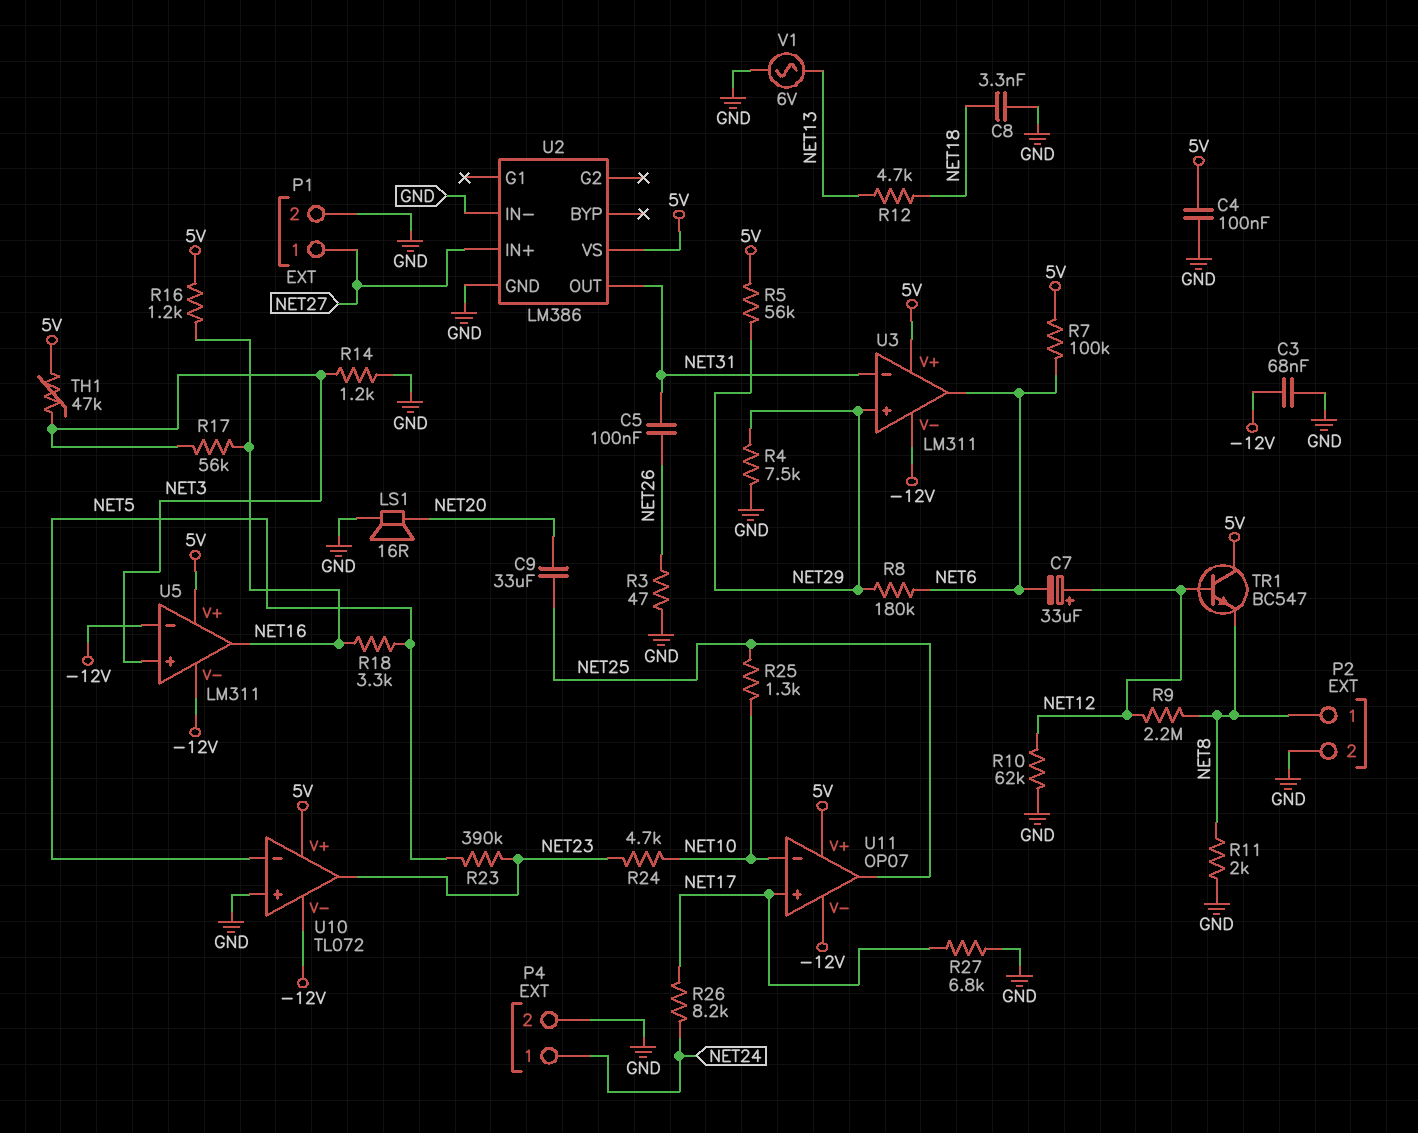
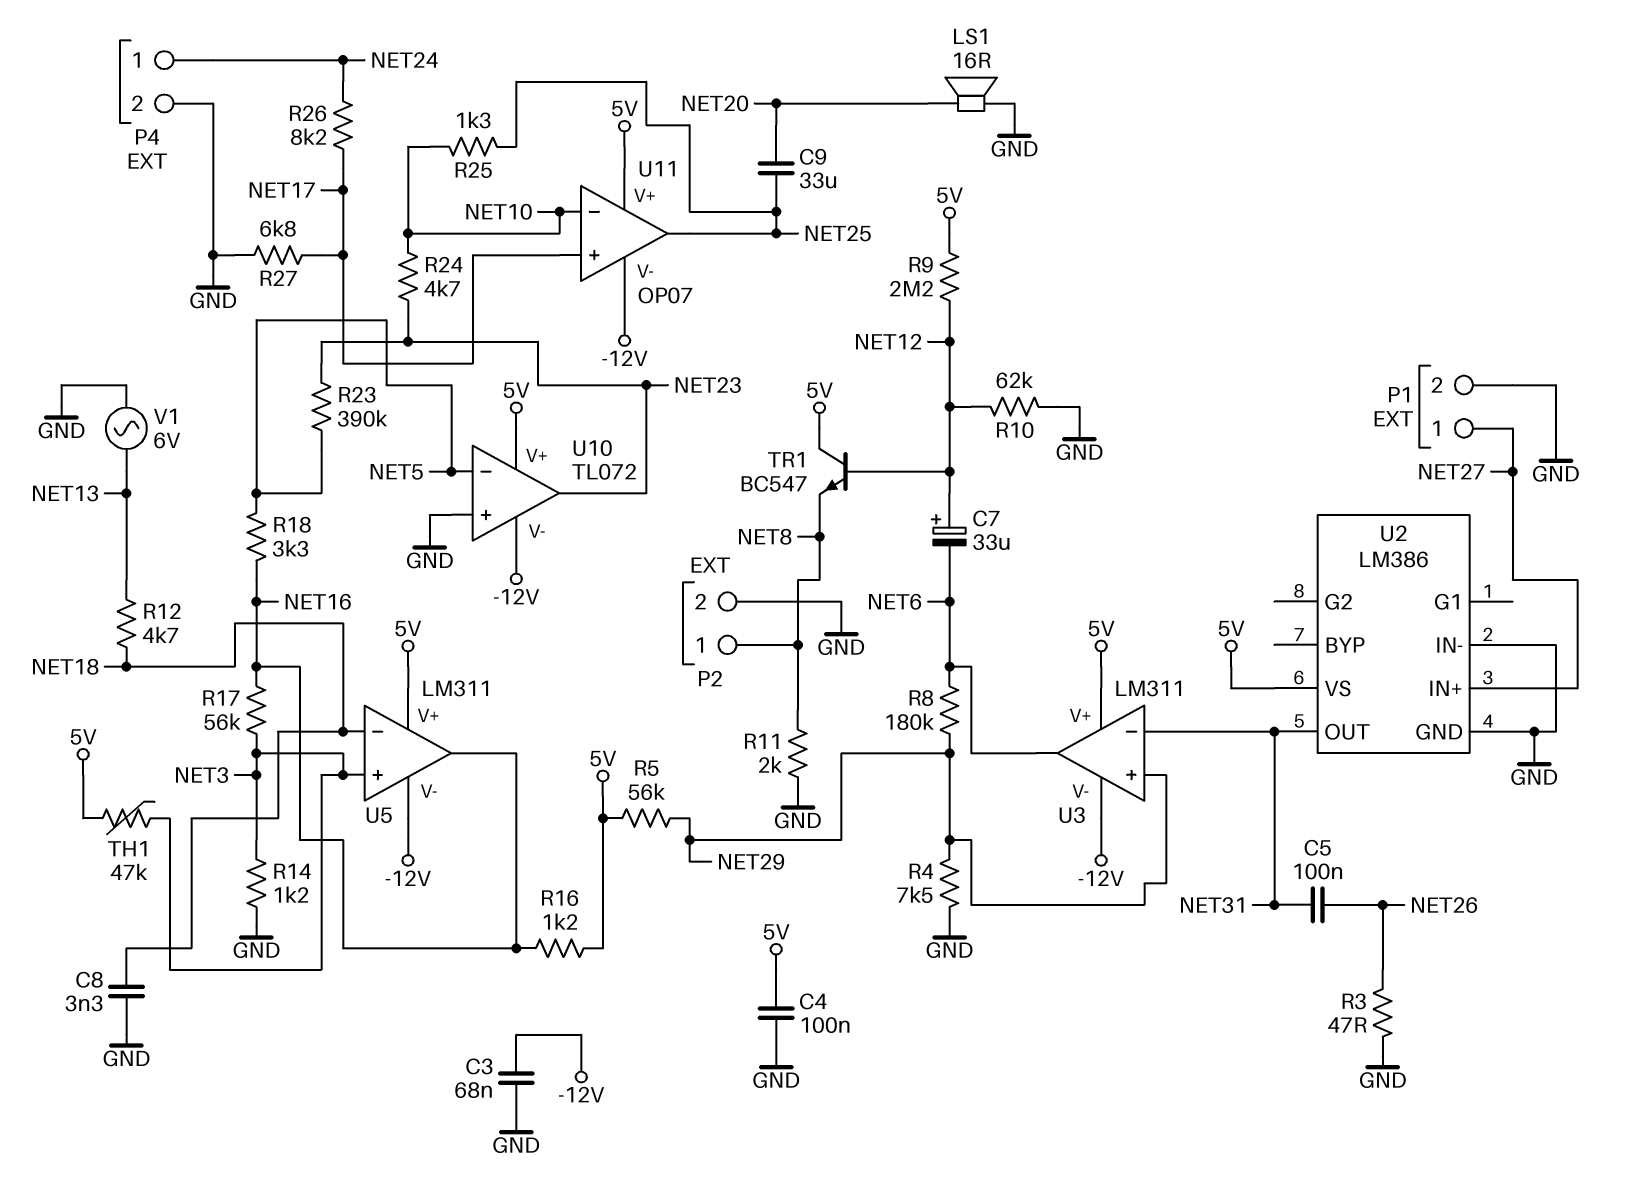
R7: 100k (5V, NET6) -> none
R9: 2.2M (NET8, NET12) -> 2.2M (5V, NET12)
U5 pin in-: -12V -> NET18

